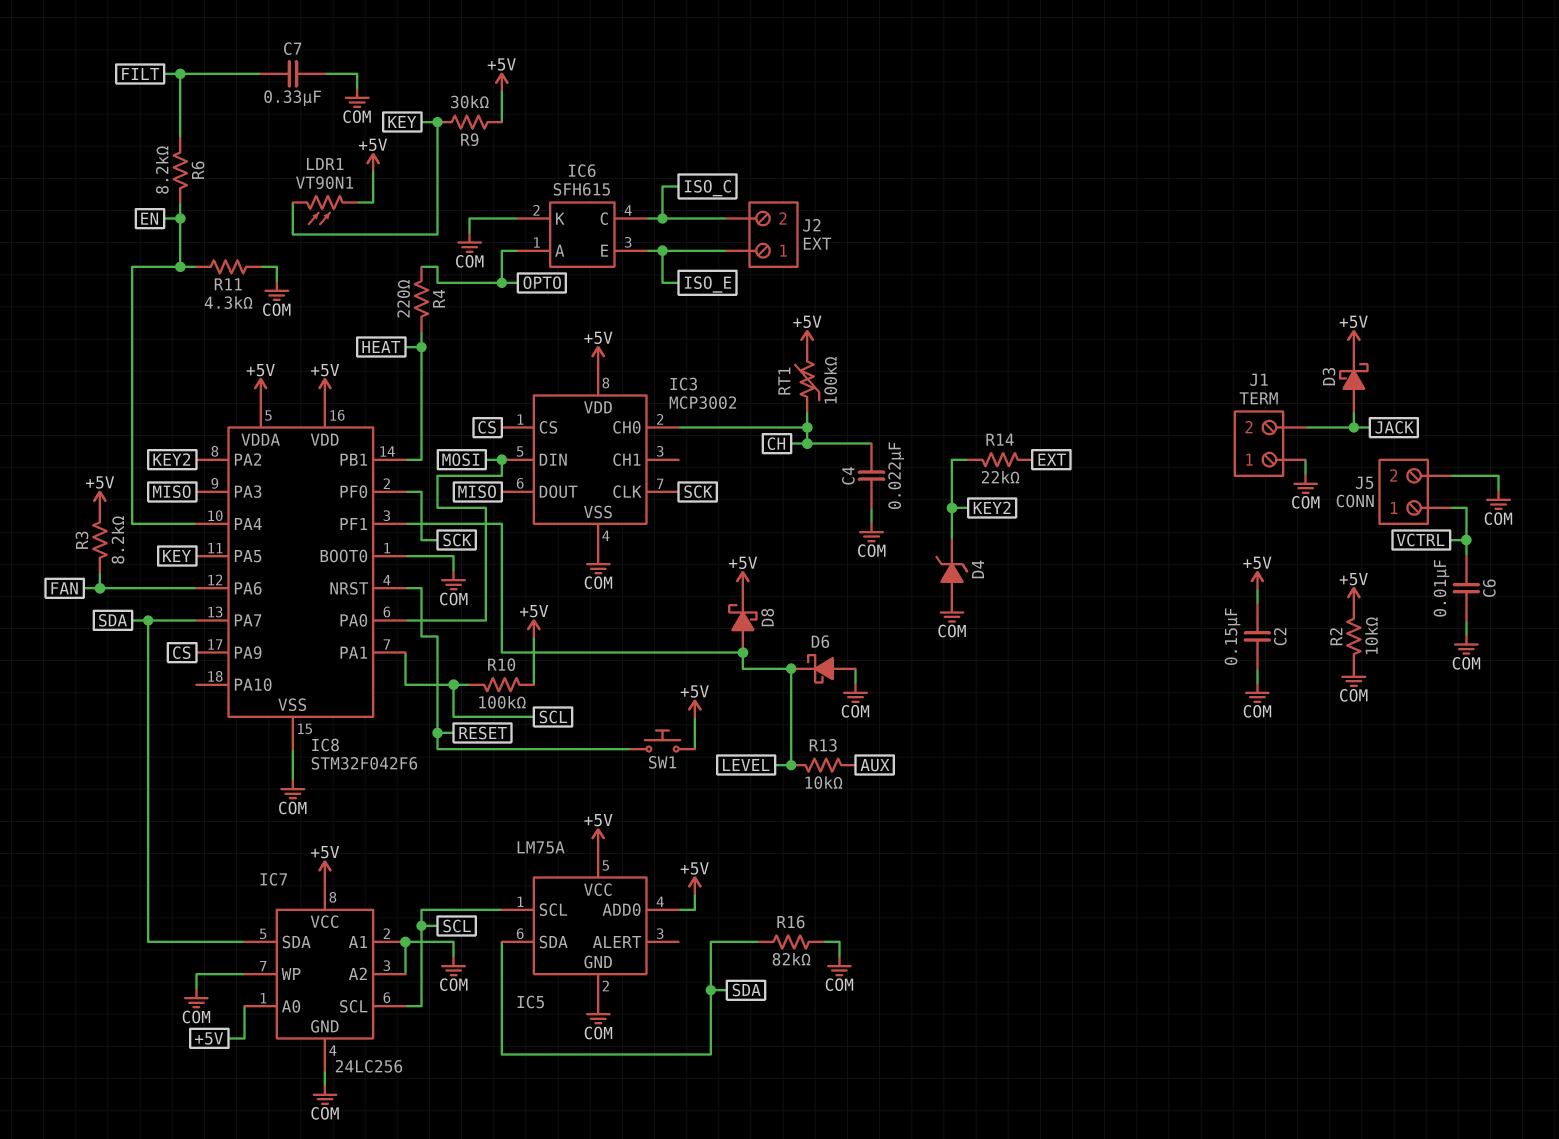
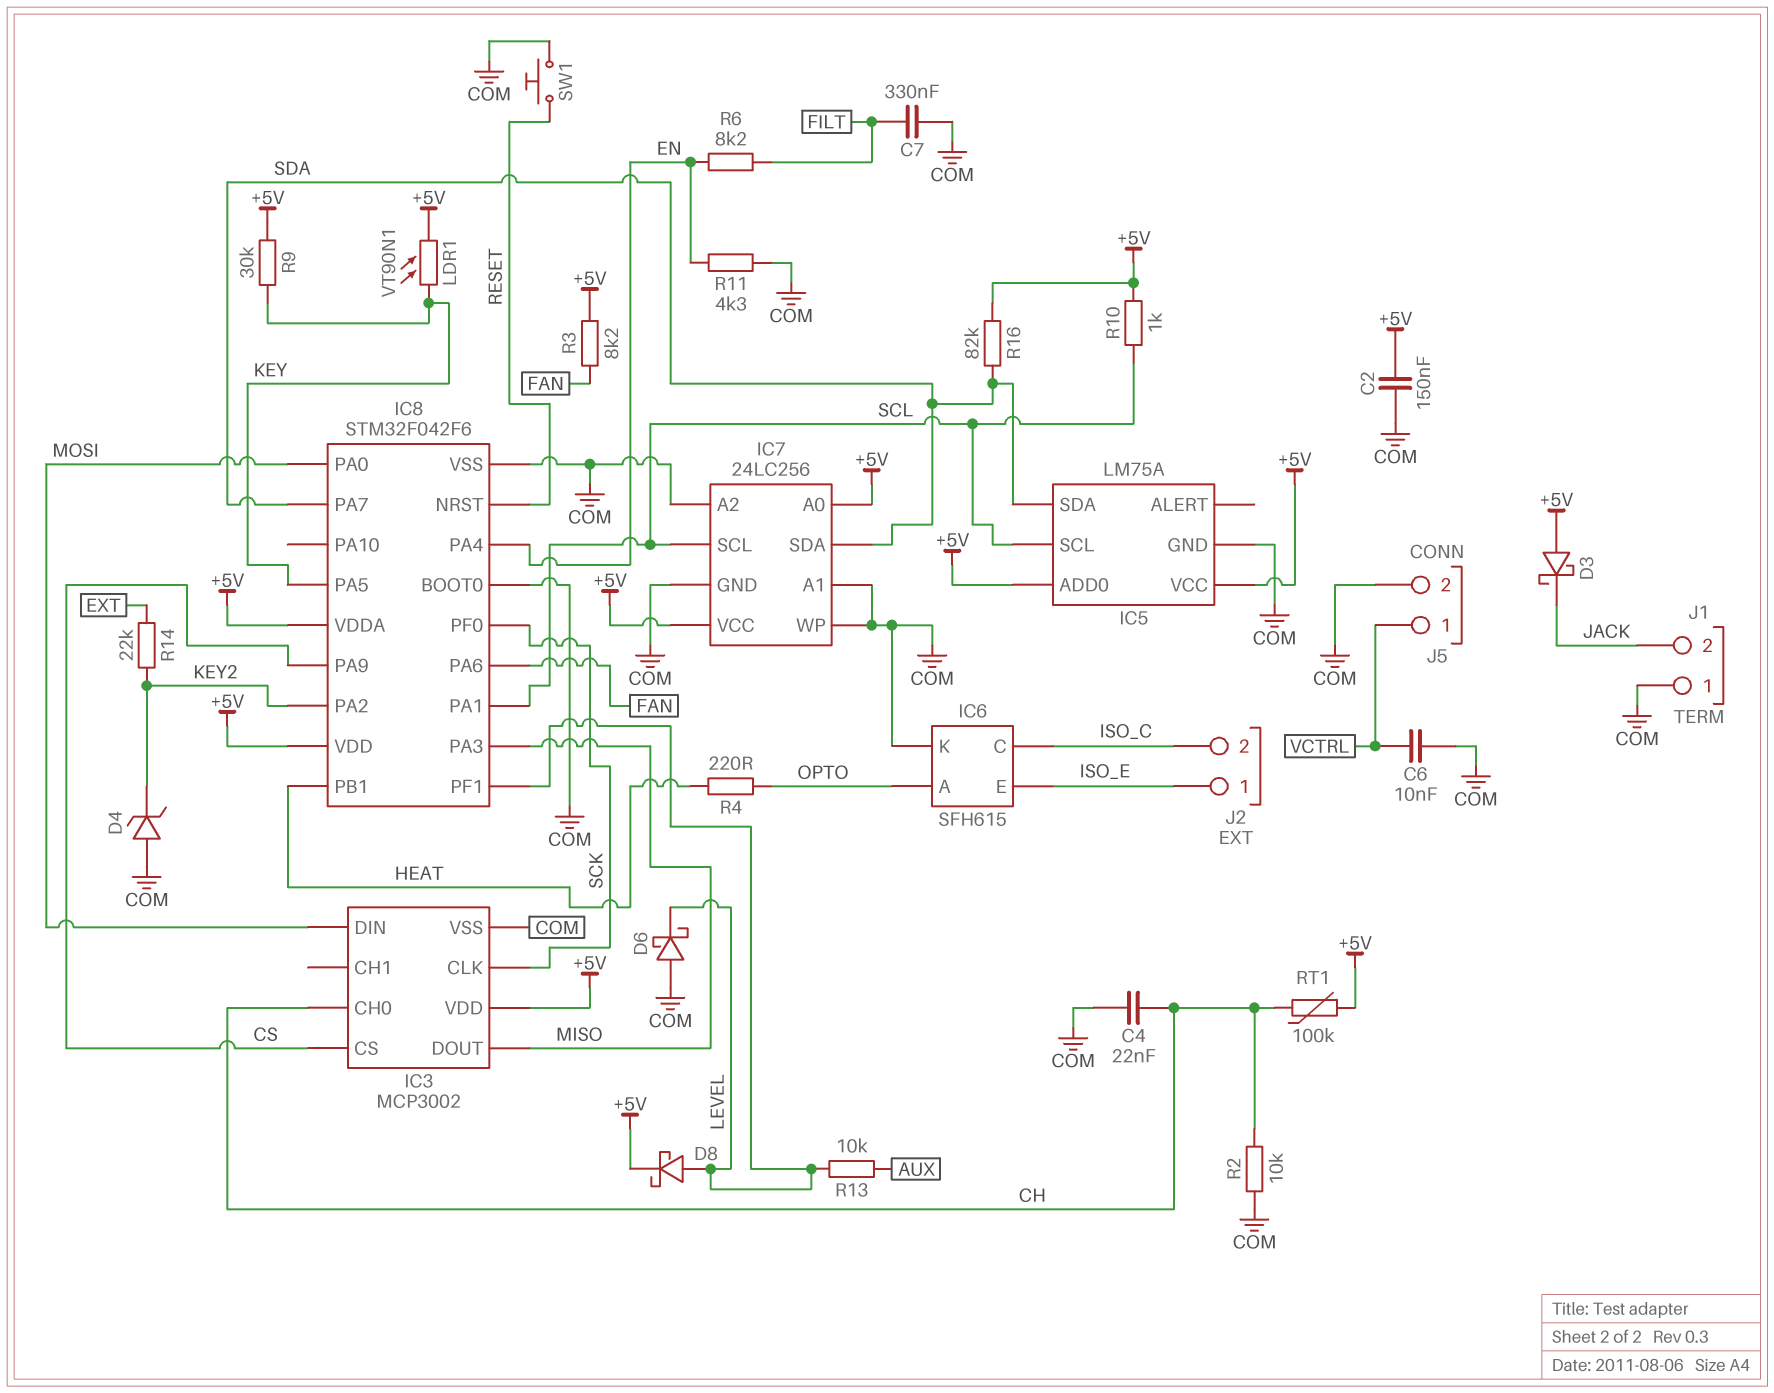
D3: schottky (A JACK, K +5V) -> schottky (A +5V, K JACK)
R2: 10k (+5V, COM) -> 10k (CH, COM)
R10: 100k (+5V, SCL) -> 1k (+5V, SCL)
R16: 82k (COM, SDA) -> 82k (+5V, SDA)
SW1: button (+5V, RESET) -> button (COM, RESET)

